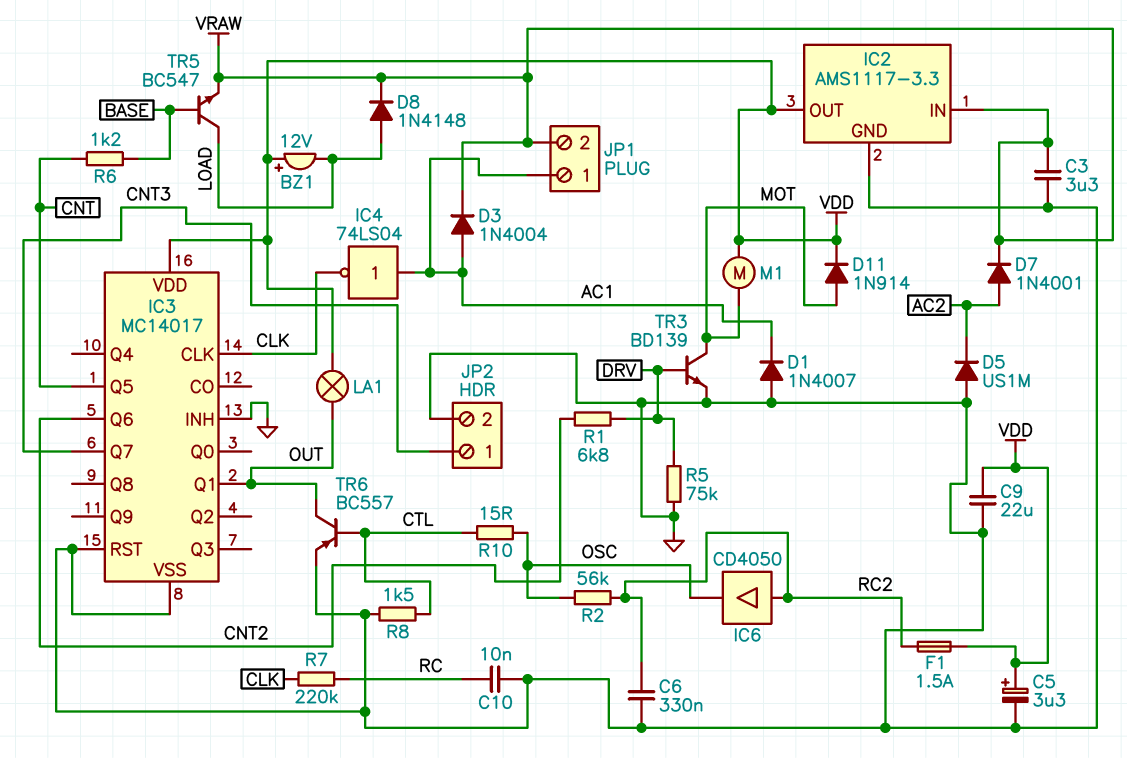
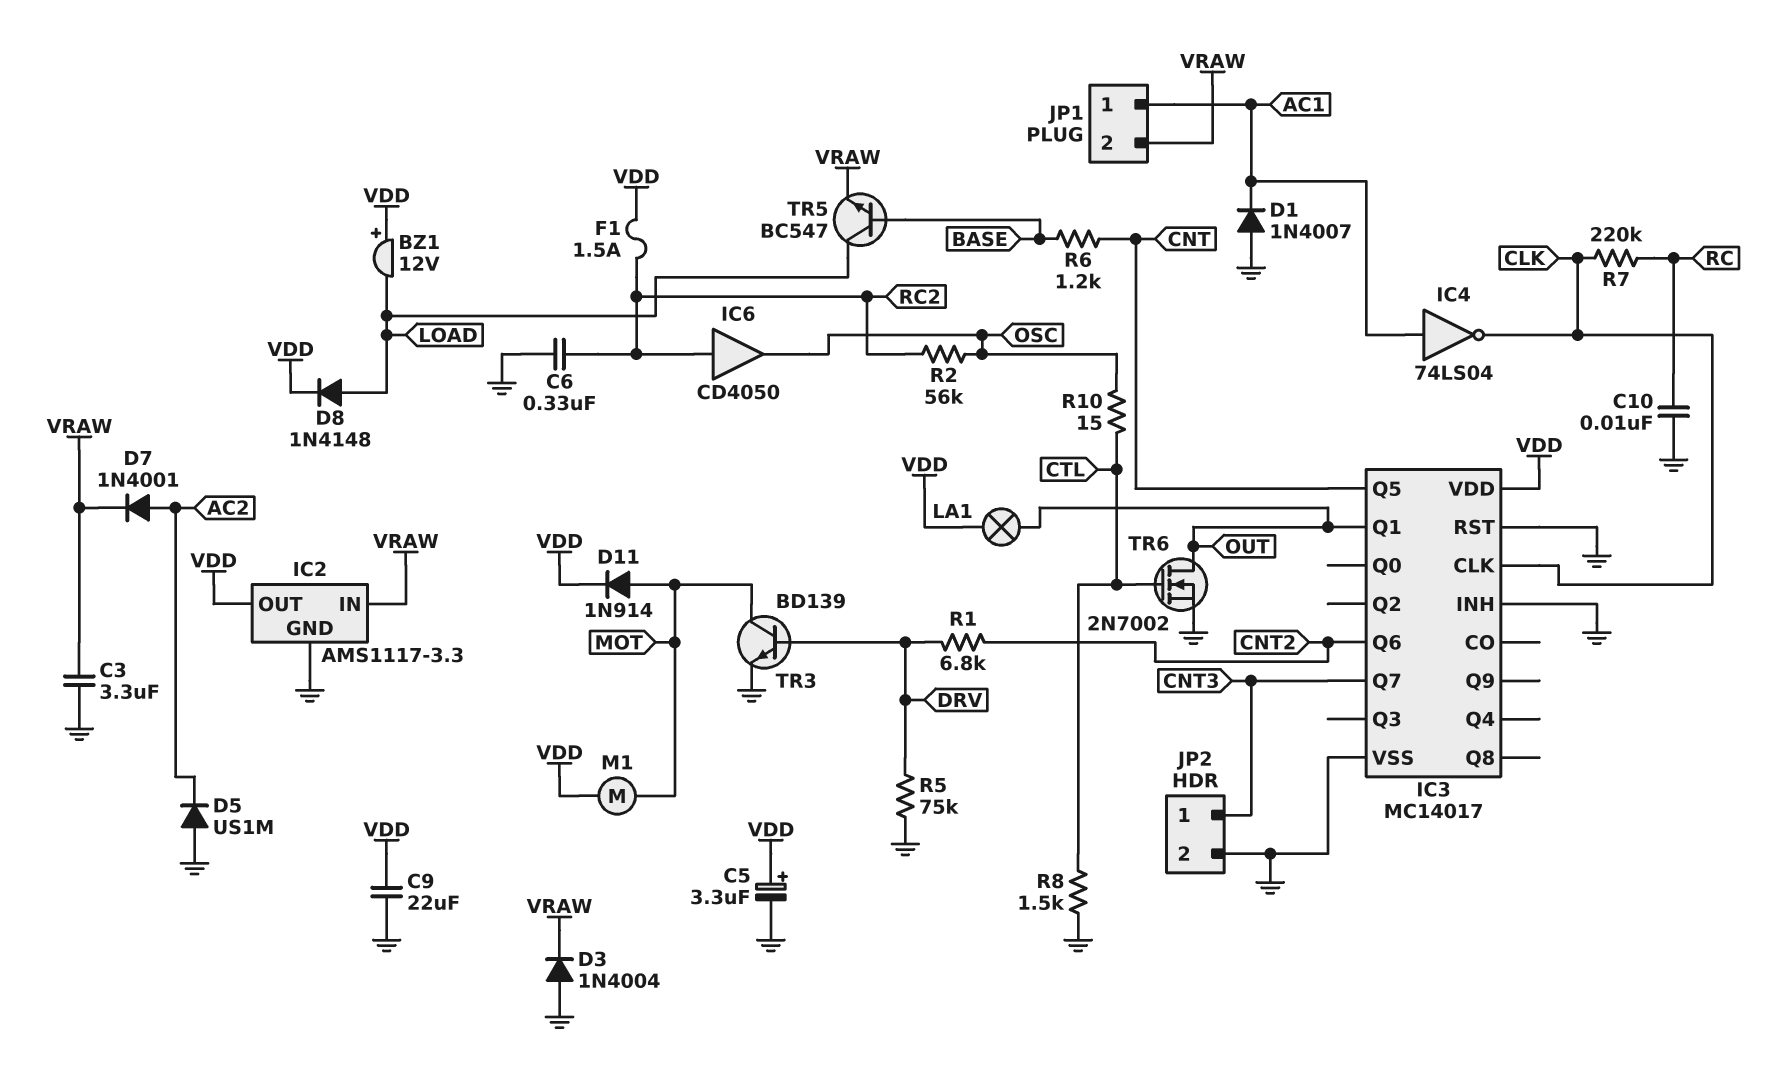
D3: diode 1N4004 (A AC1, K VRAW) -> diode 1N4004 (A GND, K VRAW)
D8: diode 1N4148 (A LOAD, K VRAW) -> diode 1N4148 (A LOAD, K VDD)
TR6: PNP BC557 (B CTL, C OUT, E GND) -> NMOS 2N7002 (G CTL, D OUT, S GND)

